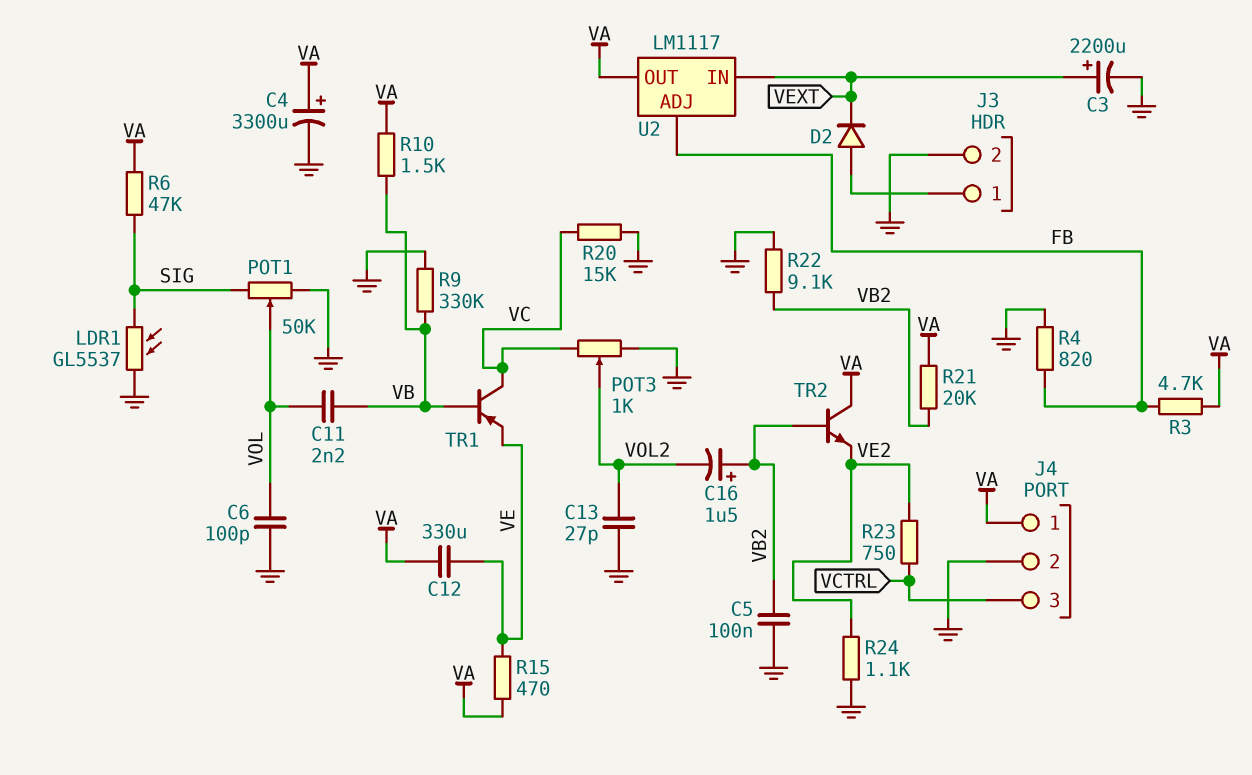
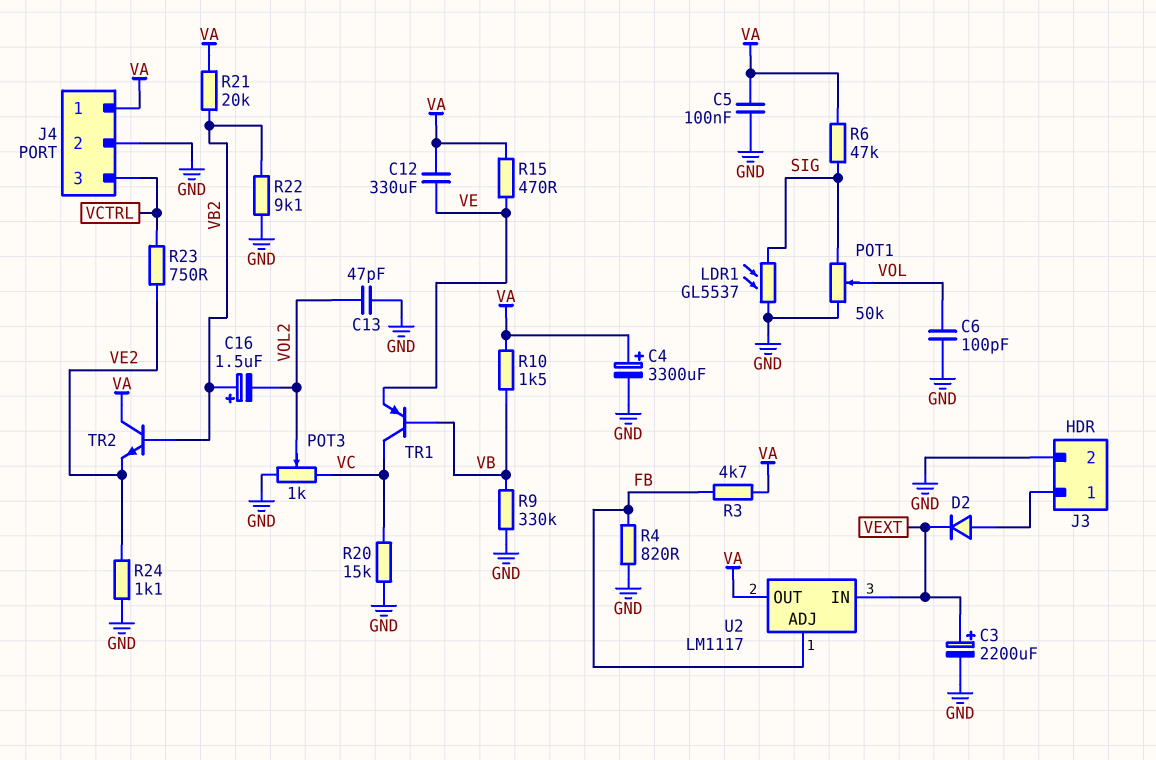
C5: 100nF (GND, VB2) -> 100nF (GND, VA)
C11: 2.2nF (VB, VOL) -> none
C13: 27pF (GND, VOL2) -> 47pF (GND, VOL2)

